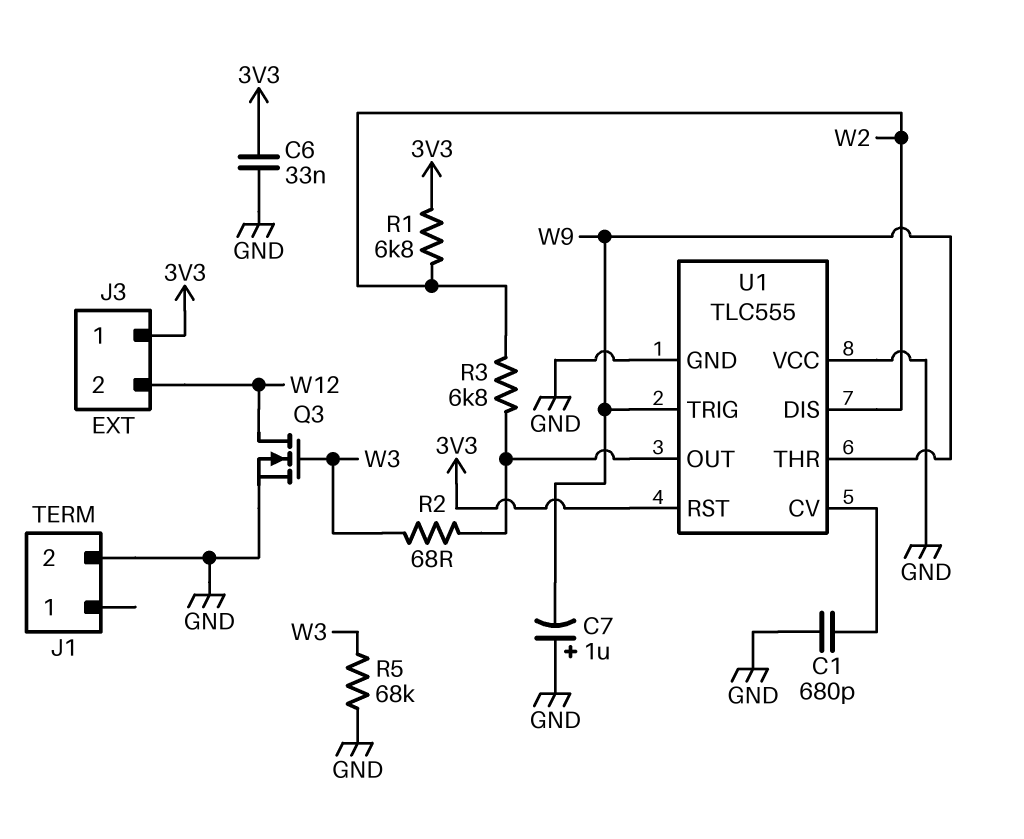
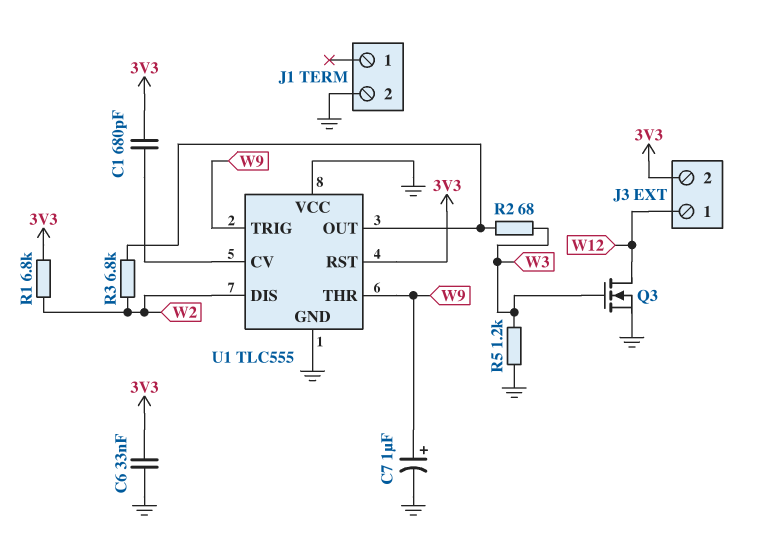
C1: 680pF (GND, U1/CV) -> 680pF (3V3, U1/CV)
C7: 1uF (plus GND, minus W9) -> 1uF (plus W9, minus GND)
J3 pin 1: 3V3 -> W12
J3 pin 2: W12 -> 3V3
R5: 68k (GND, W3) -> 1.2k (GND, W3)

